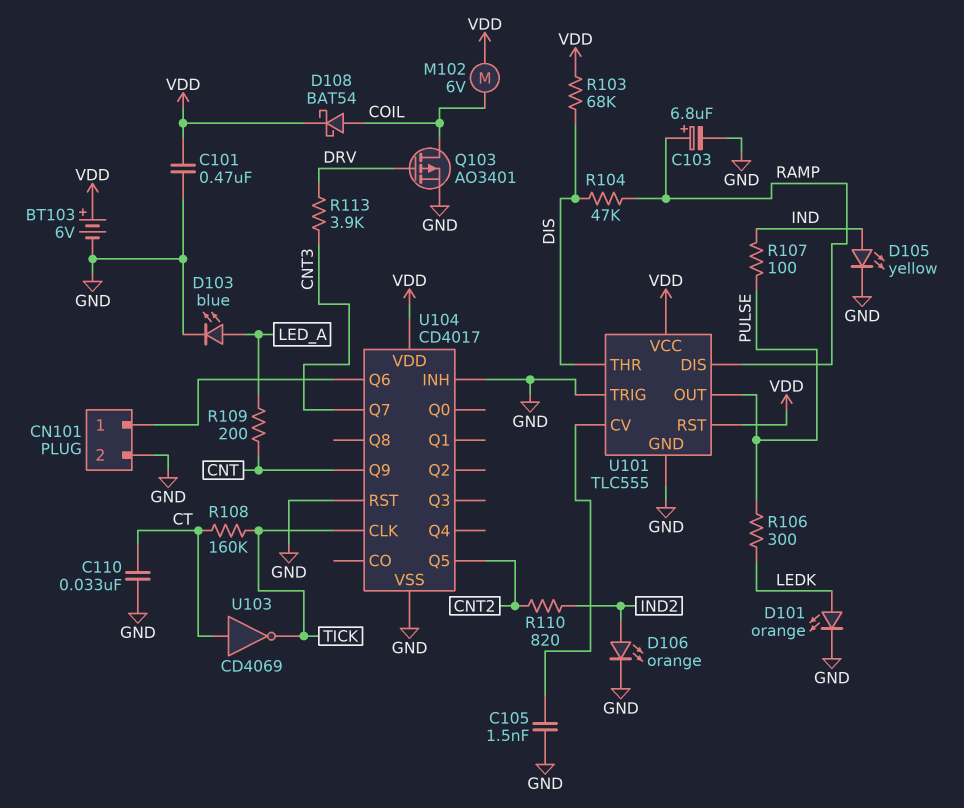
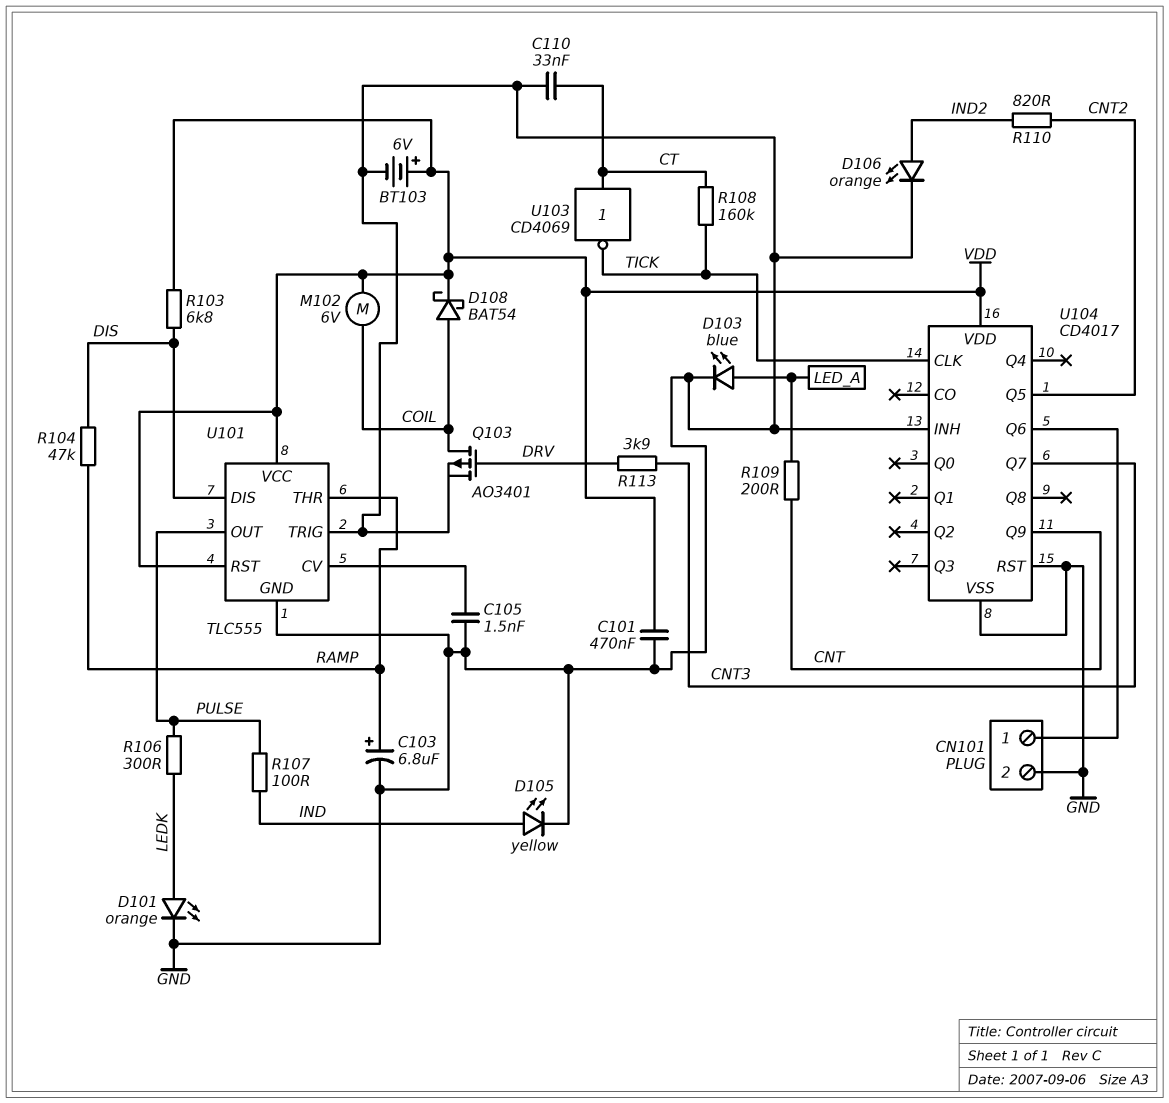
R103: 68k (DIS, VDD) -> 6.8k (DIS, VDD)
U101 pin DIS: RAMP -> DIS
U101 pin THR: DIS -> RAMP

